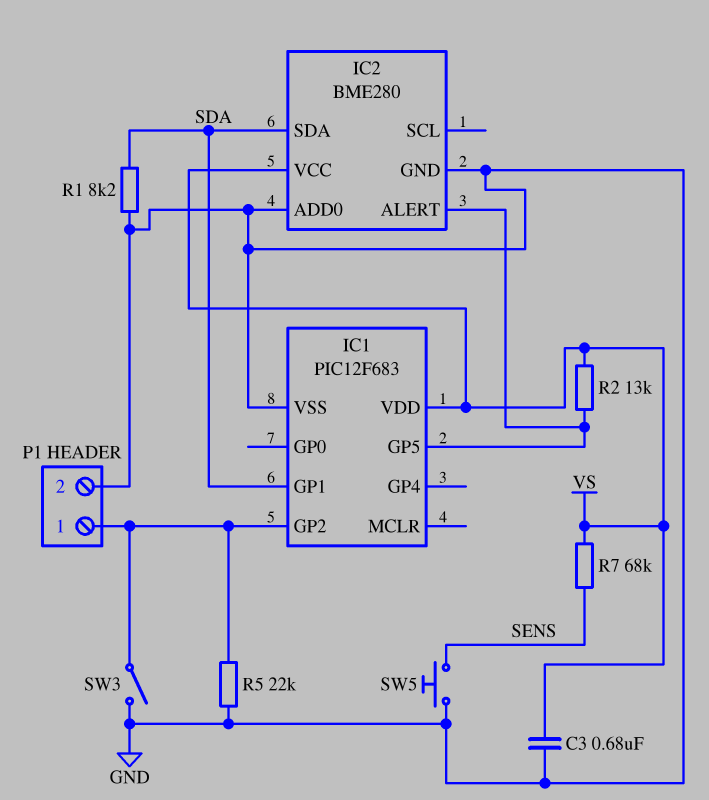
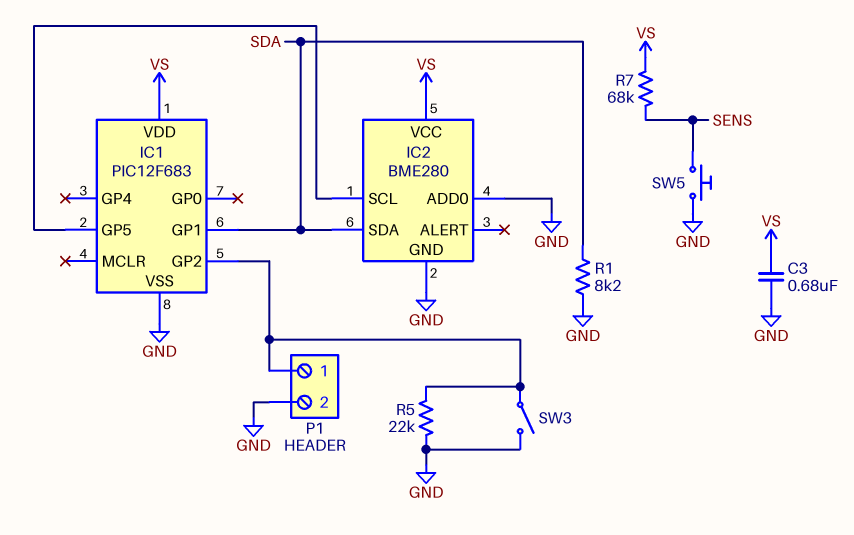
IC2 pin ALERT: IC1/GP5 -> none
IC2 pin SCL: none -> IC1/GP5
R2: 13k (IC1/GP5, VS) -> none

